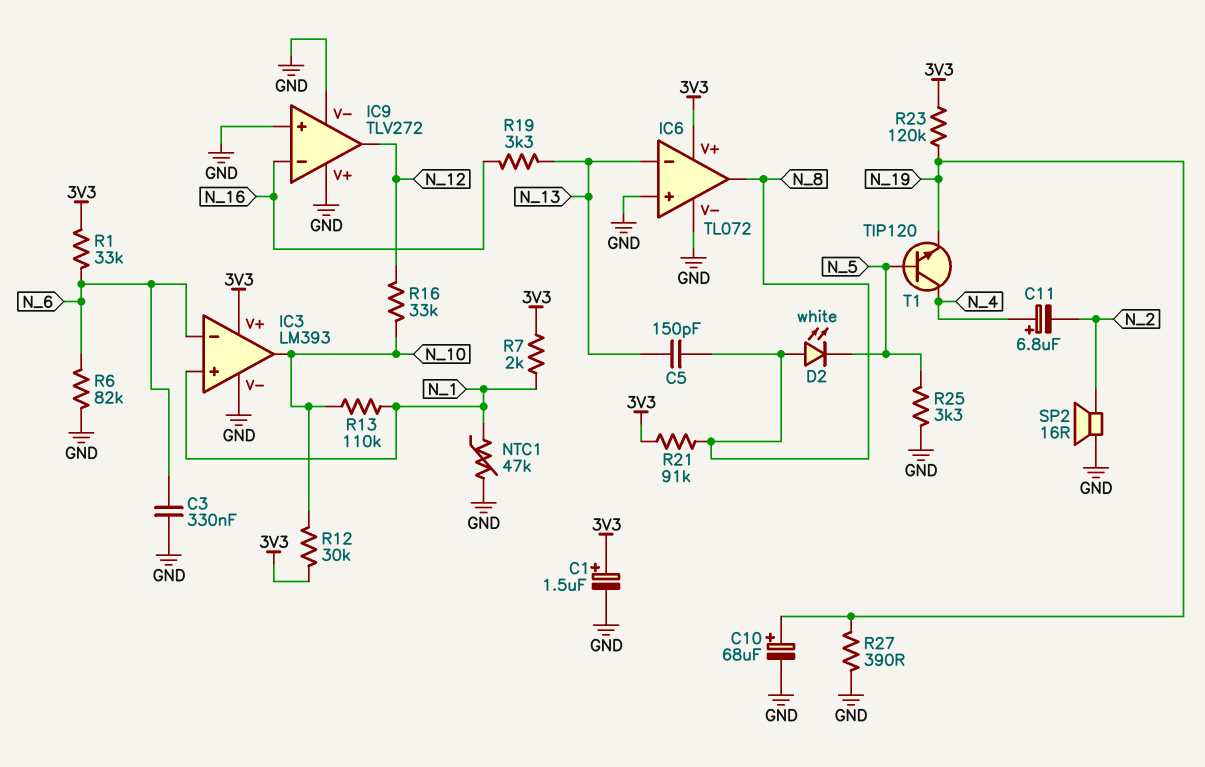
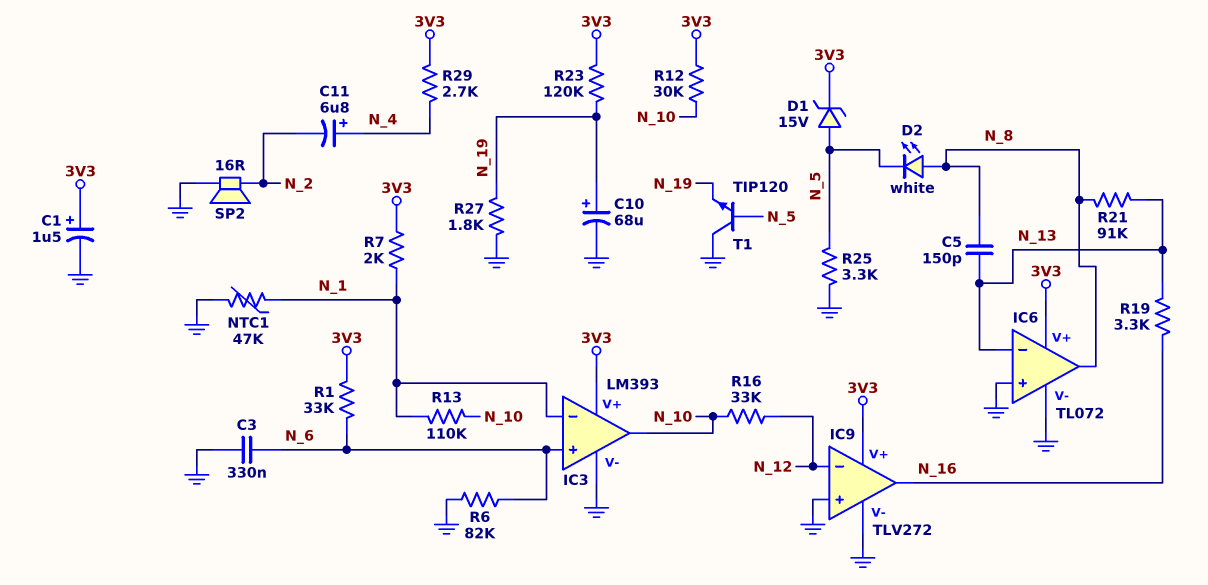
D1: none -> zener 15V (A N_5, K 3V3)
IC3 pin in+: N_1 -> N_6
IC3 pin in-: N_6 -> N_1
IC9 pin V+: GND -> 3V3
IC9 pin in-: N_16 -> N_12
IC9 pin out: N_12 -> N_16
R21: 91k (3V3, N_8) -> 91k (N_8, N_13)
R27: 390 (GND, N_19) -> 1.8k (GND, N_19)
R29: none -> 2.7k (3V3, N_4)
T1: NPN TIP120 (B N_5, C N_4, E N_19) -> NPN TIP120 (B N_5, C GND, E N_19)

